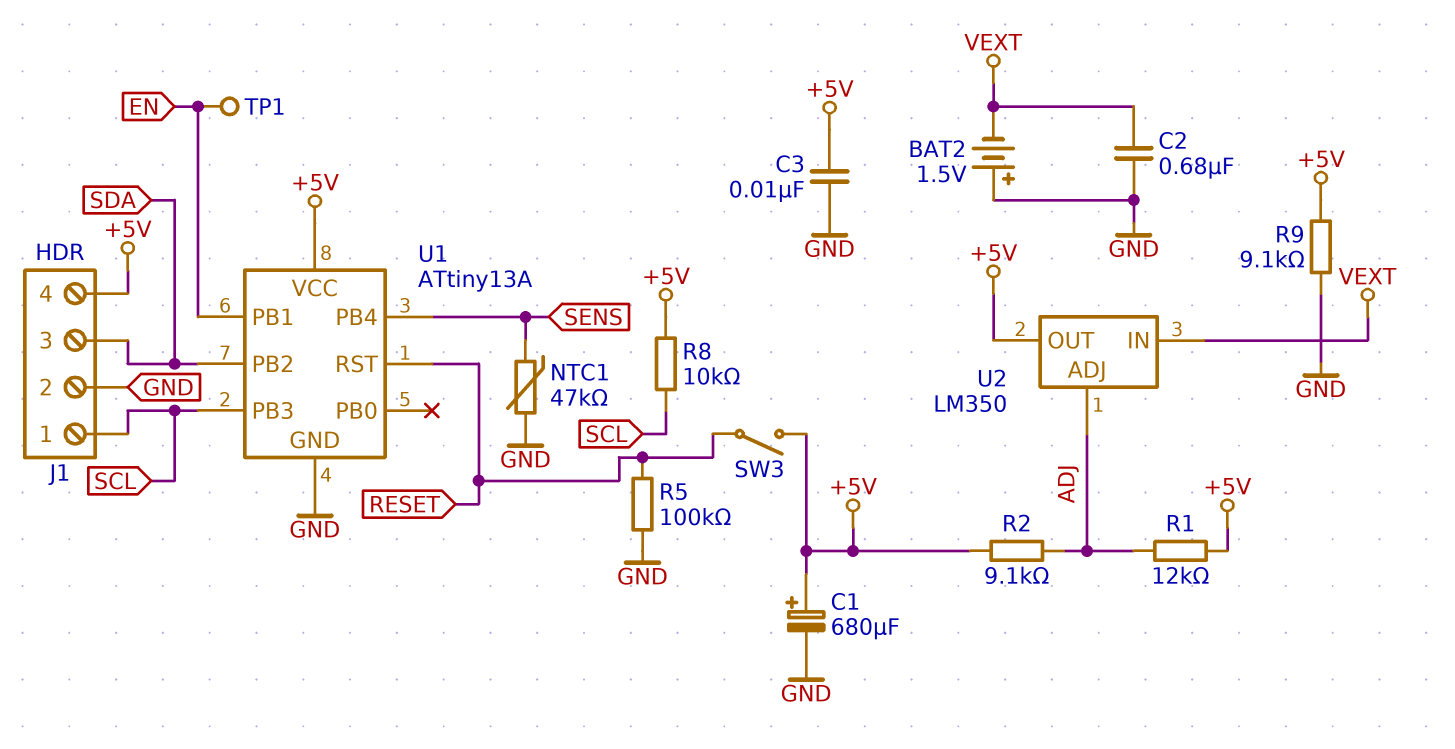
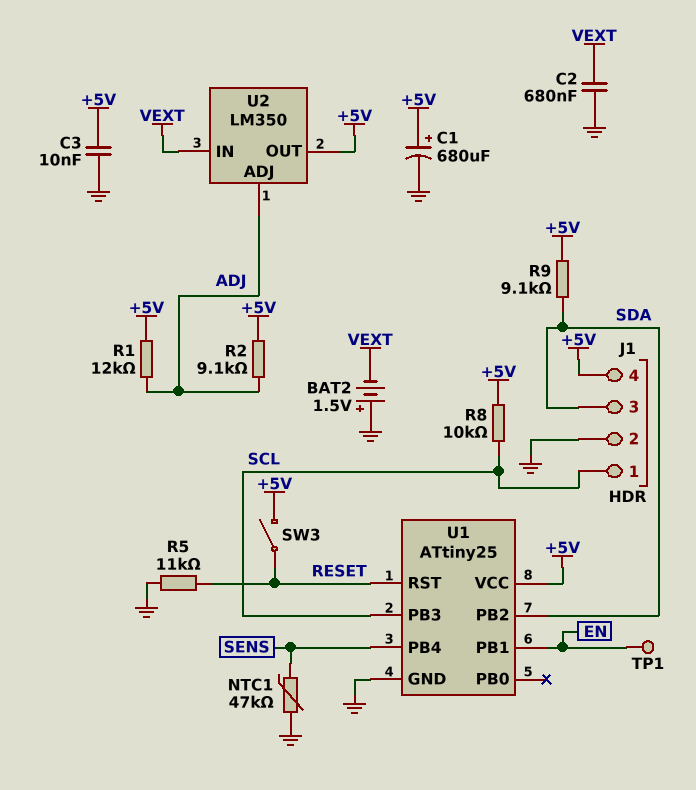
R5: 100k (GND, RESET) -> 11k (GND, RESET)
R9: 9.1k (+5V, GND) -> 9.1k (+5V, SDA)
U1: ATtiny13A -> ATtiny25

